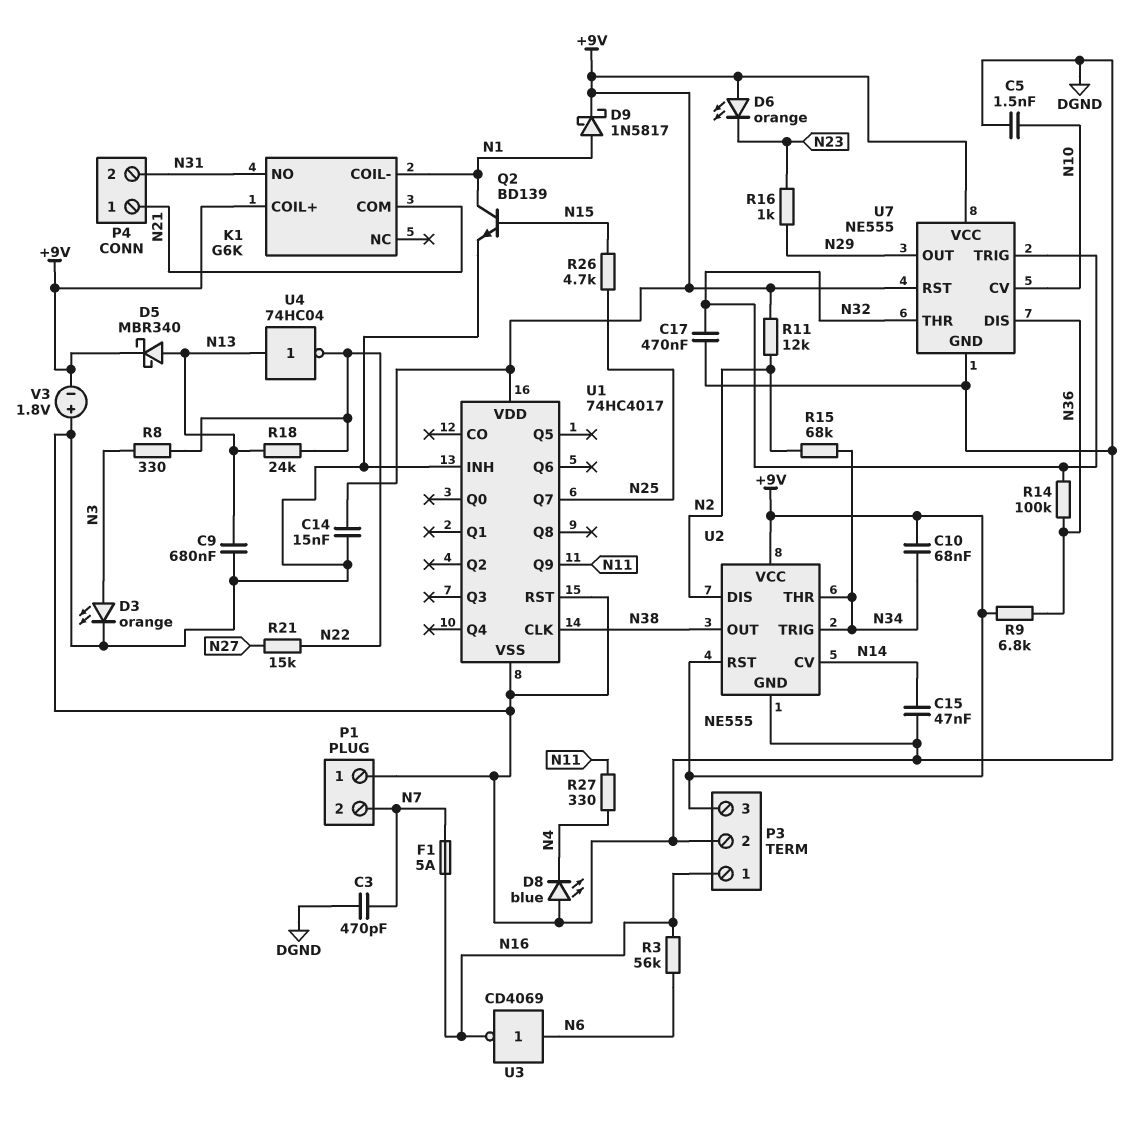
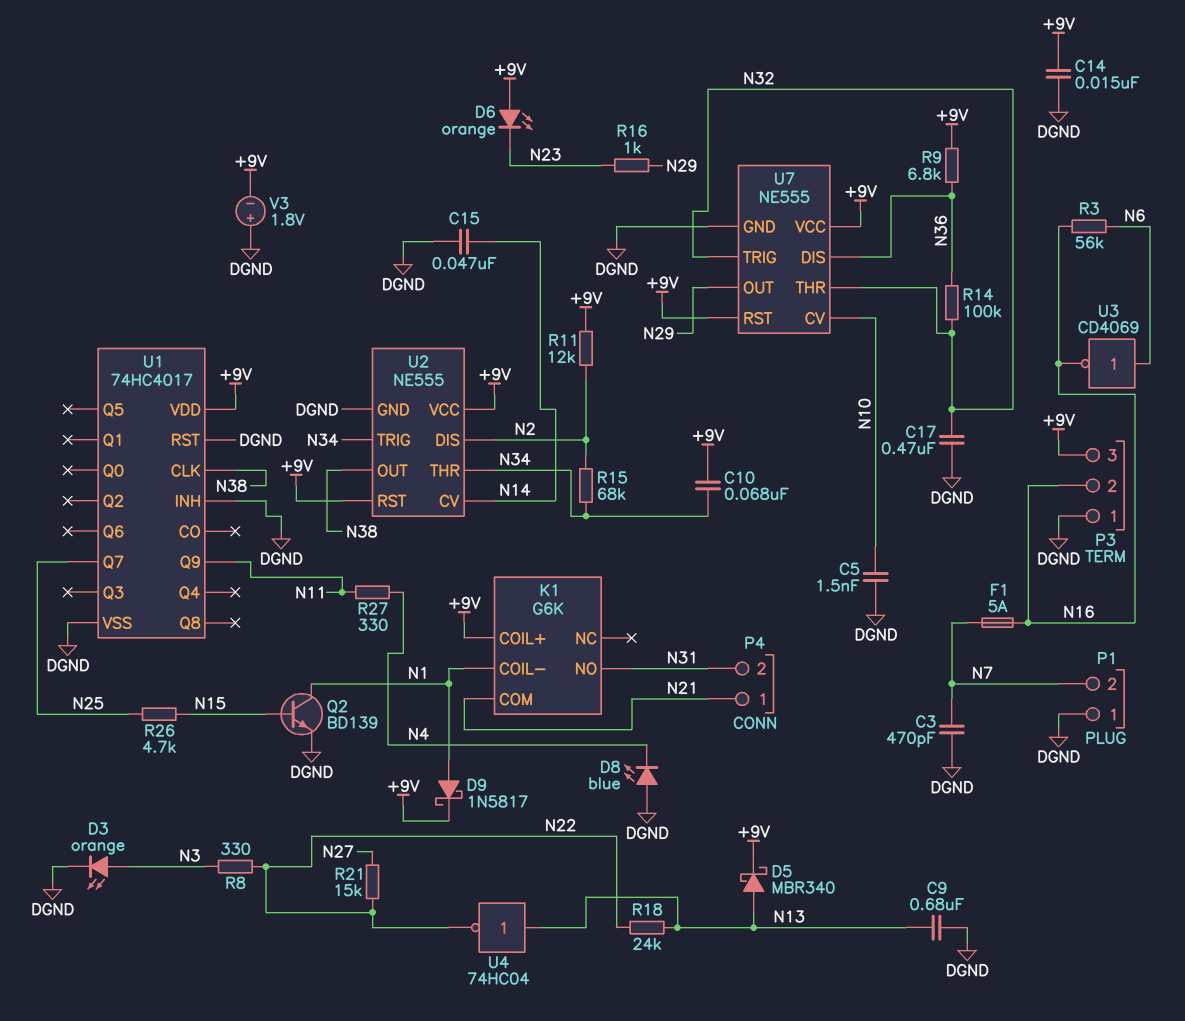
P3 pin 1: N16 -> DGND
P3 pin 2: DGND -> N16

